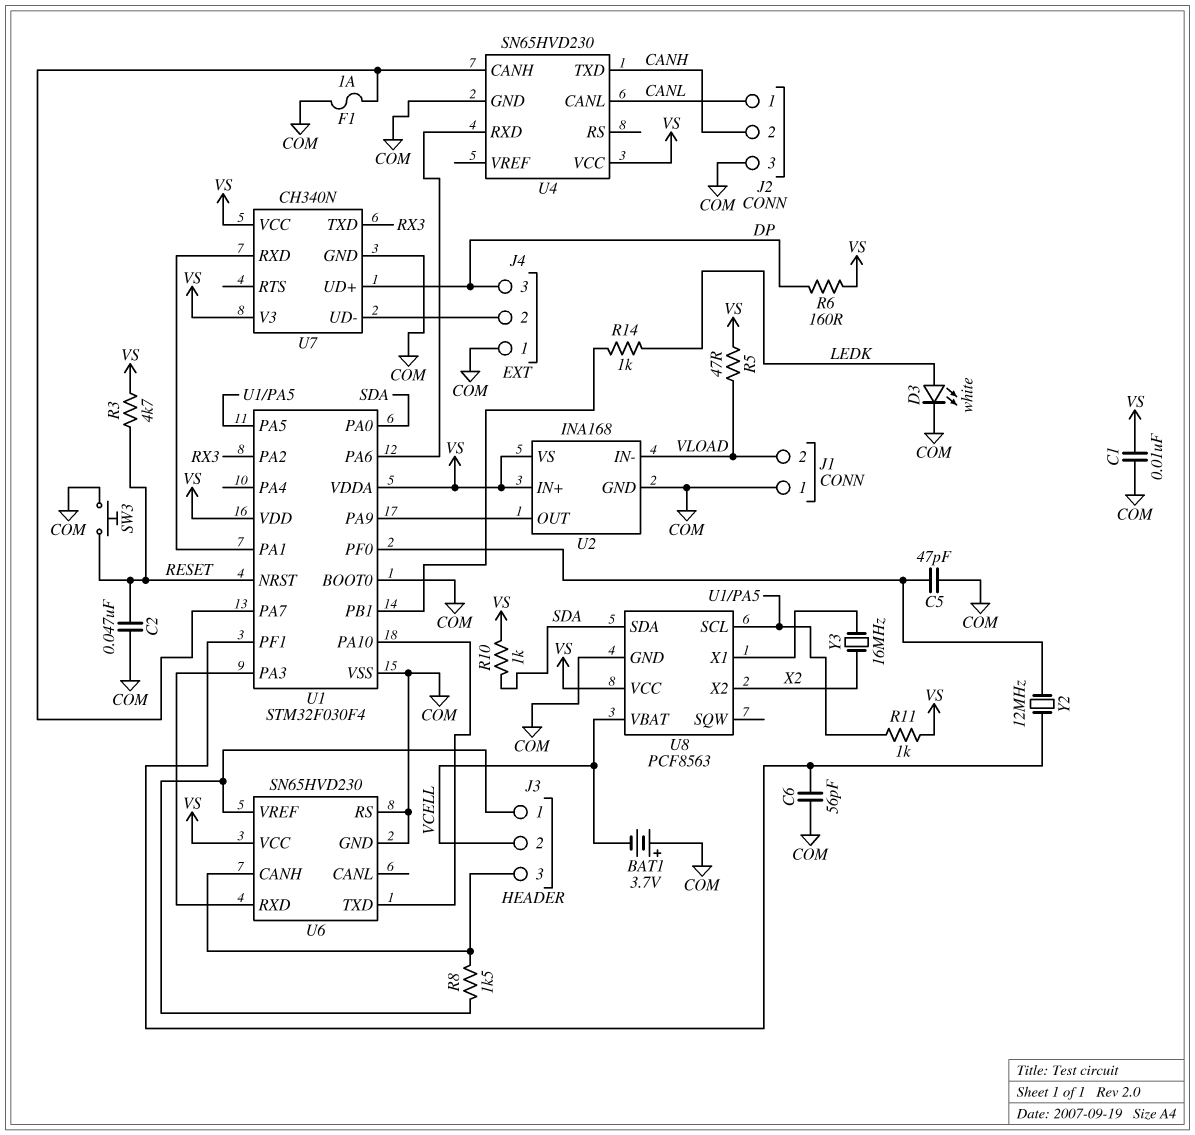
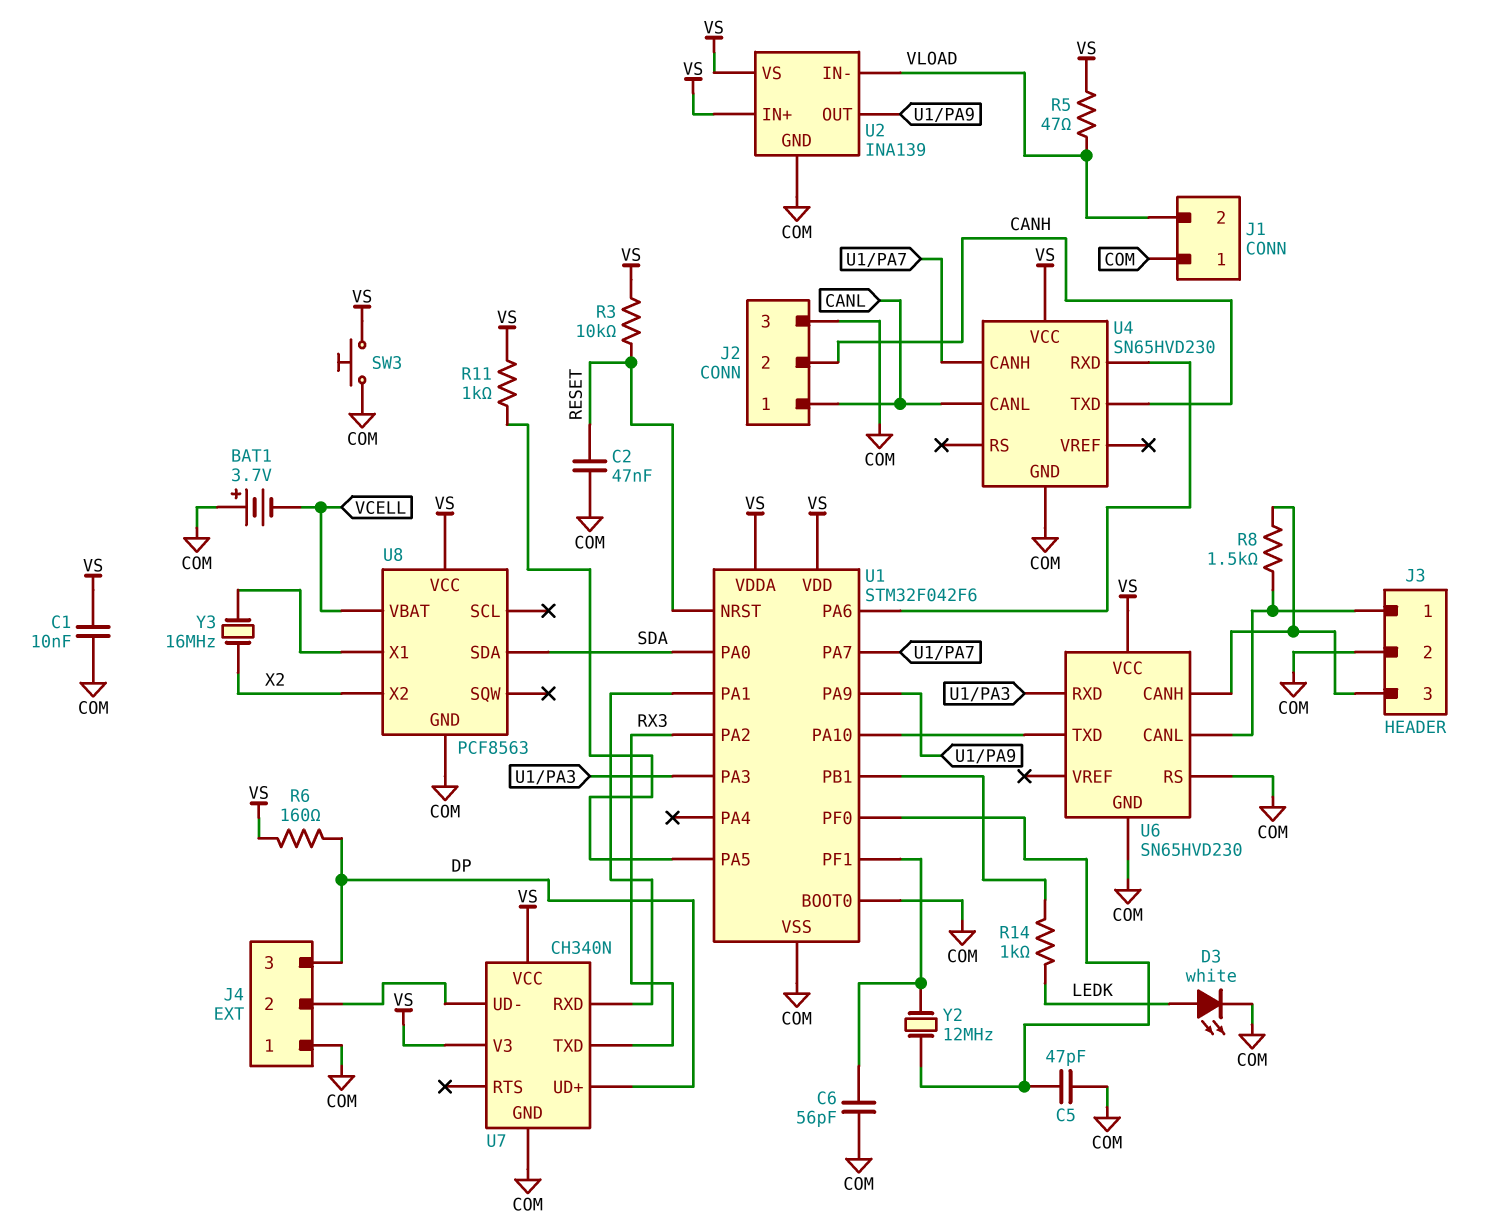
F1: 1A (COM, U1/PA7) -> none
J3 pin 2: VCELL -> COM
R3: 4.7k (RESET, VS) -> 10k (RESET, VS)
R10: 1k (SDA, VS) -> none
SW3: button (COM, RESET) -> button (COM, VS)
U1: STM32F030F4 -> STM32F042F6
U2: INA168 -> INA139
U6 pin CANL: none -> J3/1
U6 pin VREF: J3/1 -> none
U8 pin SCL: U1/PA5 -> none

